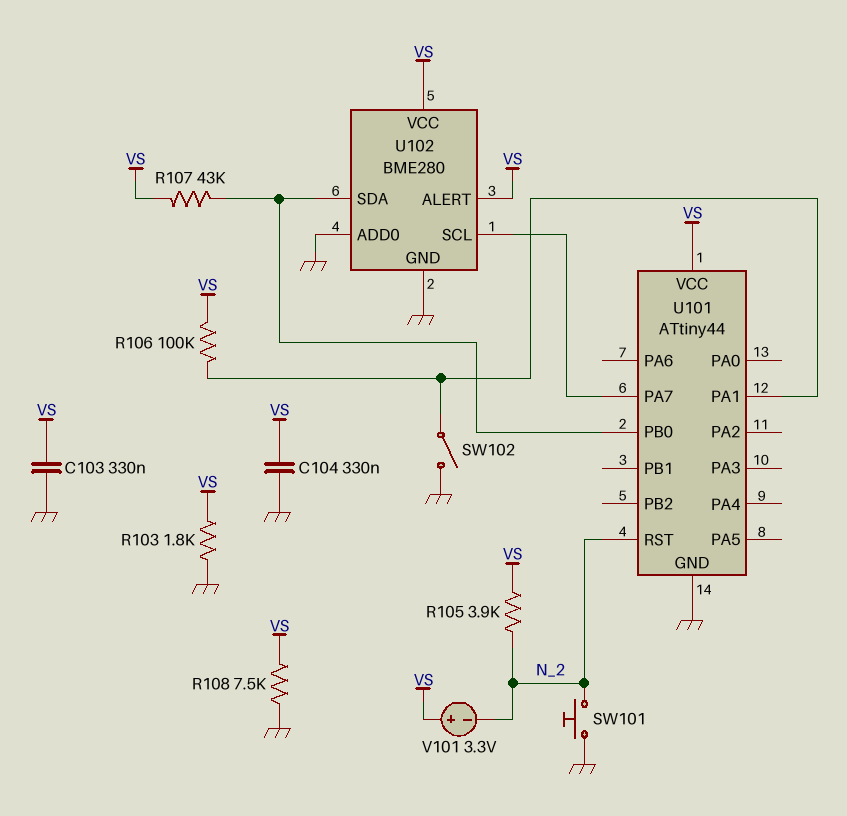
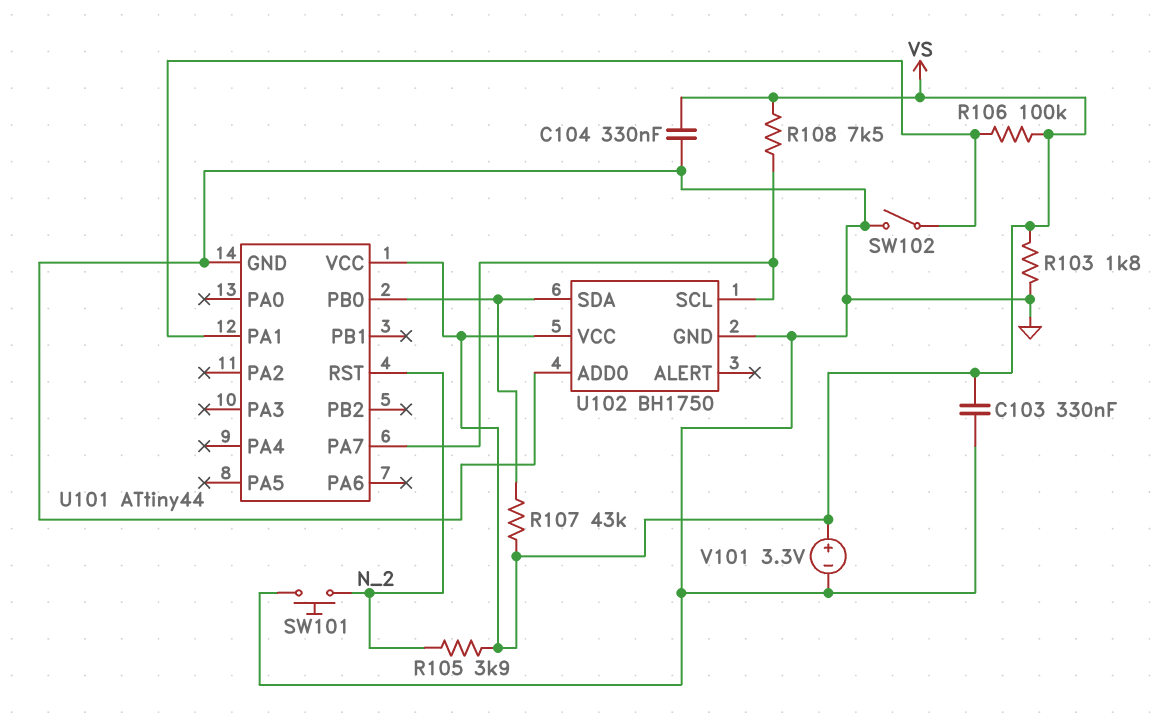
R108: 7.5k (GND, VS) -> 7.5k (U101/PA7, VS)
U102: BME280 -> BH1750
U102 pin ALERT: VS -> none
V101: 3.3V (plus VS, minus N_2) -> 3.3V (plus VS, minus GND)

